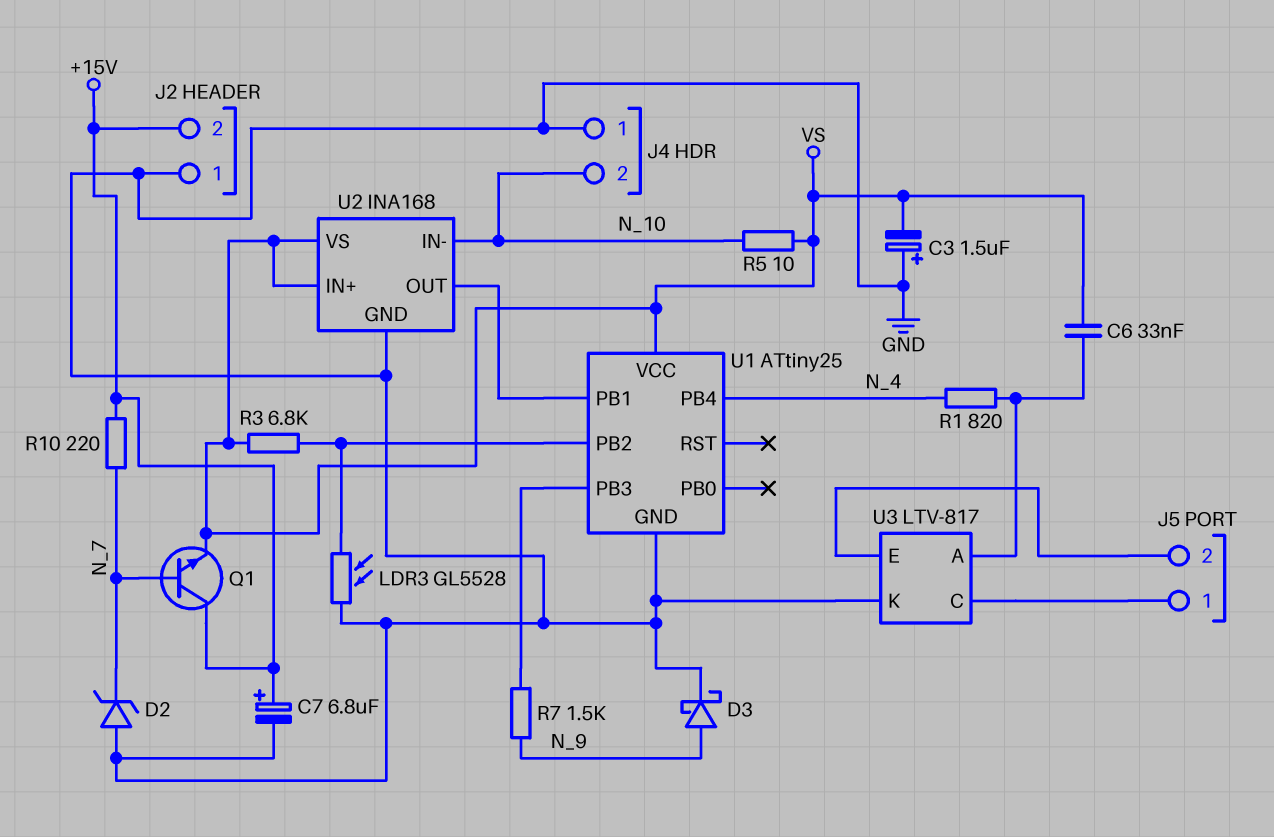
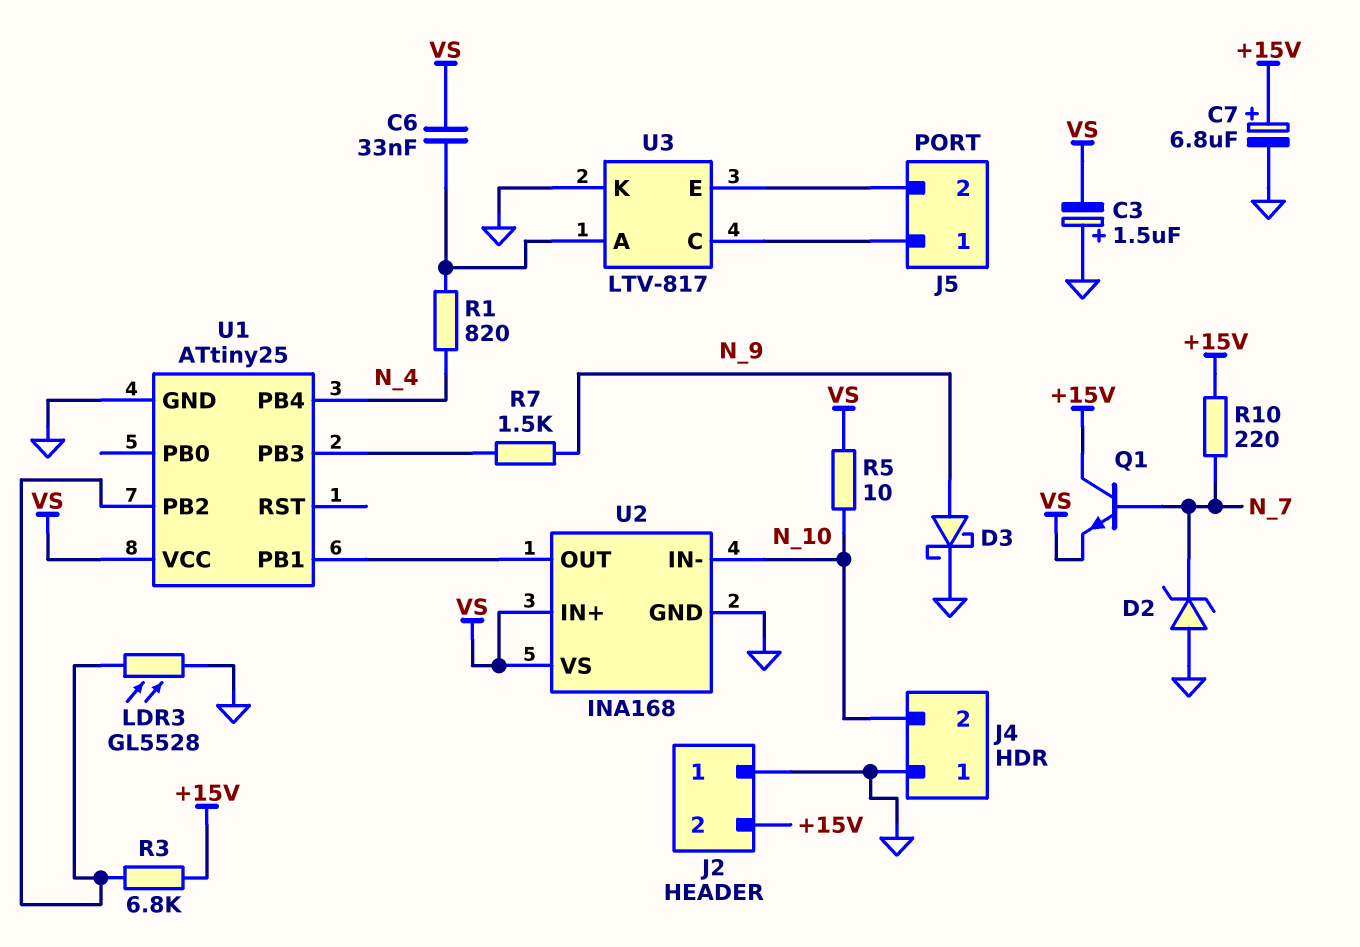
R3: 6.8k (U1/PB2, VS) -> 6.8k (+15V, U1/PB2)

